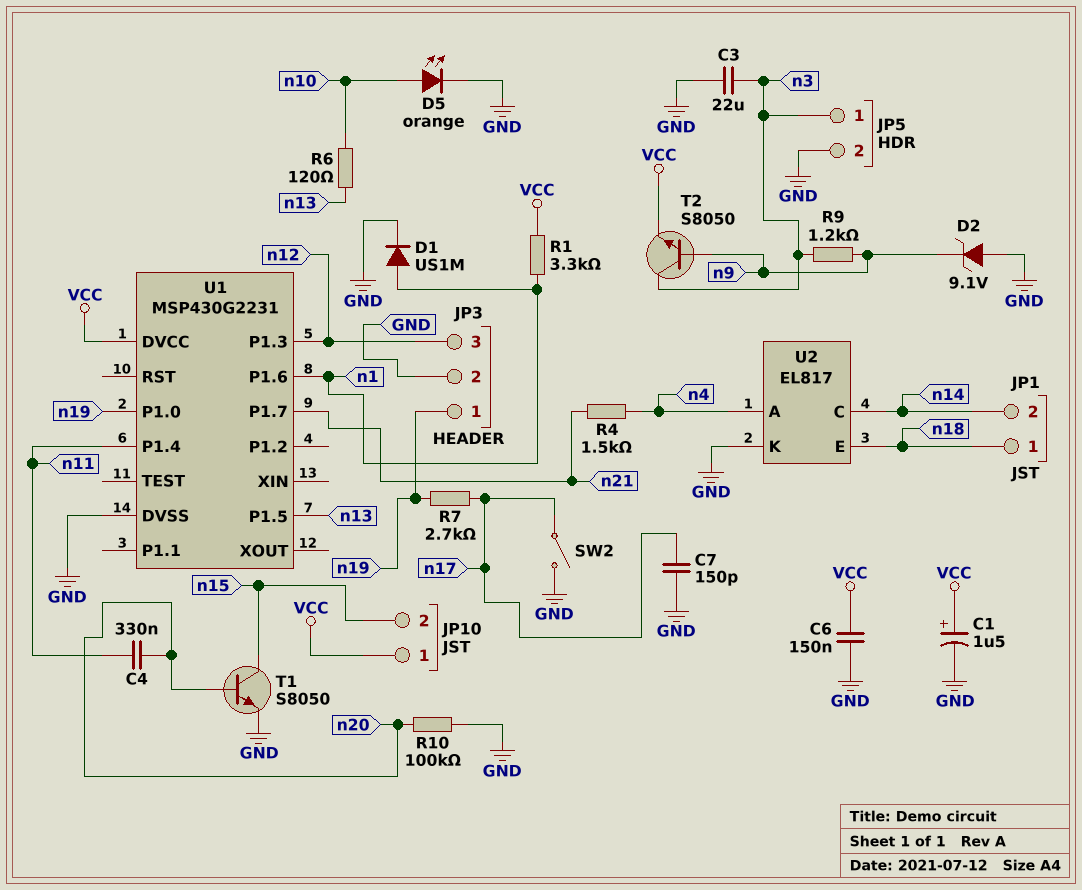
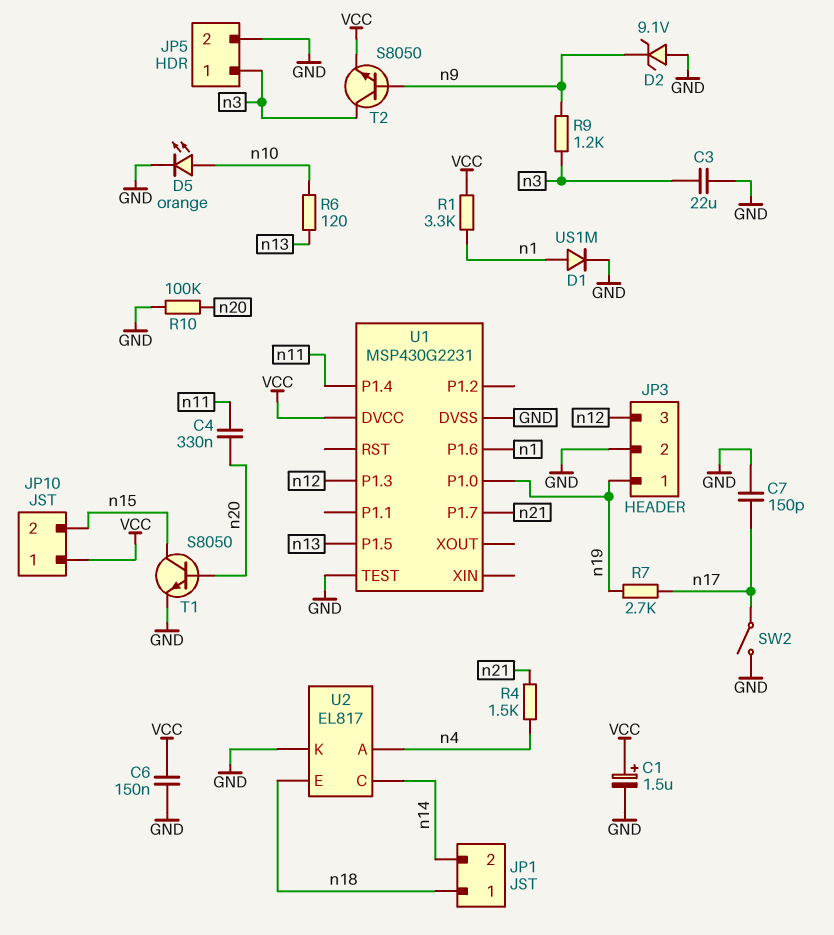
U1 pin TEST: none -> GND

